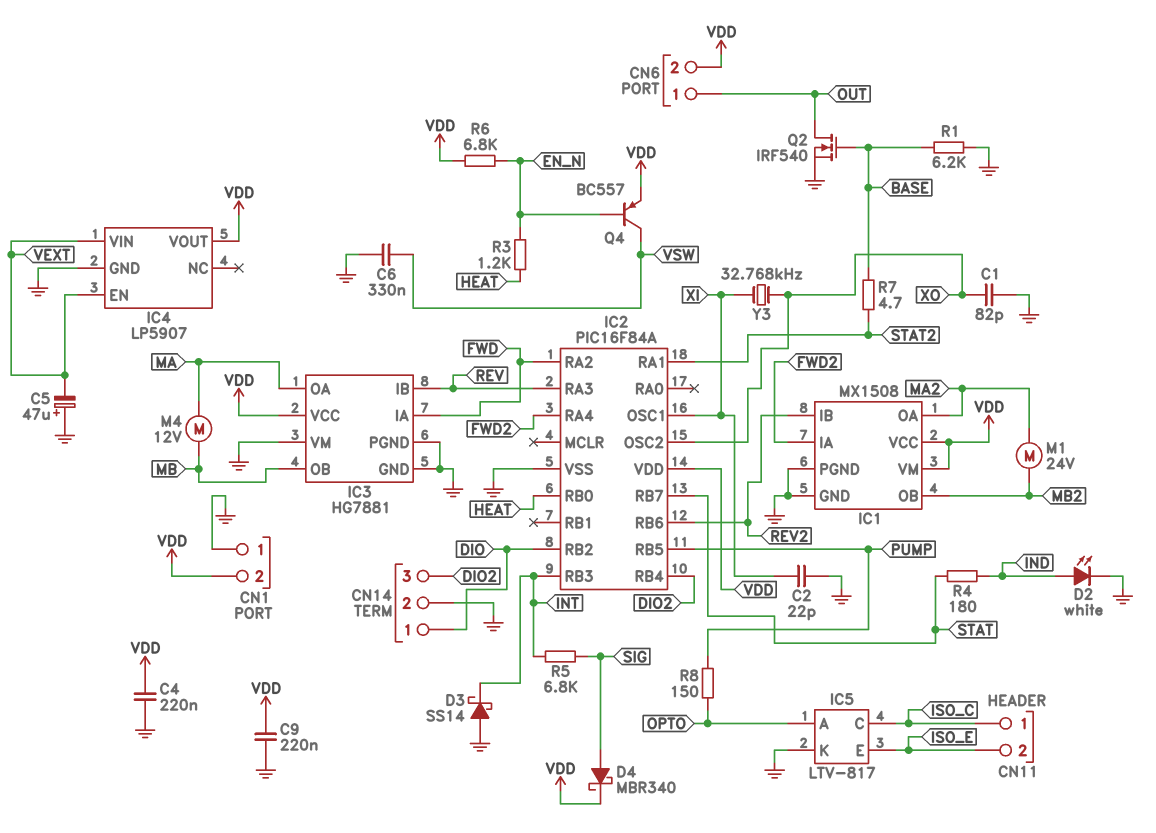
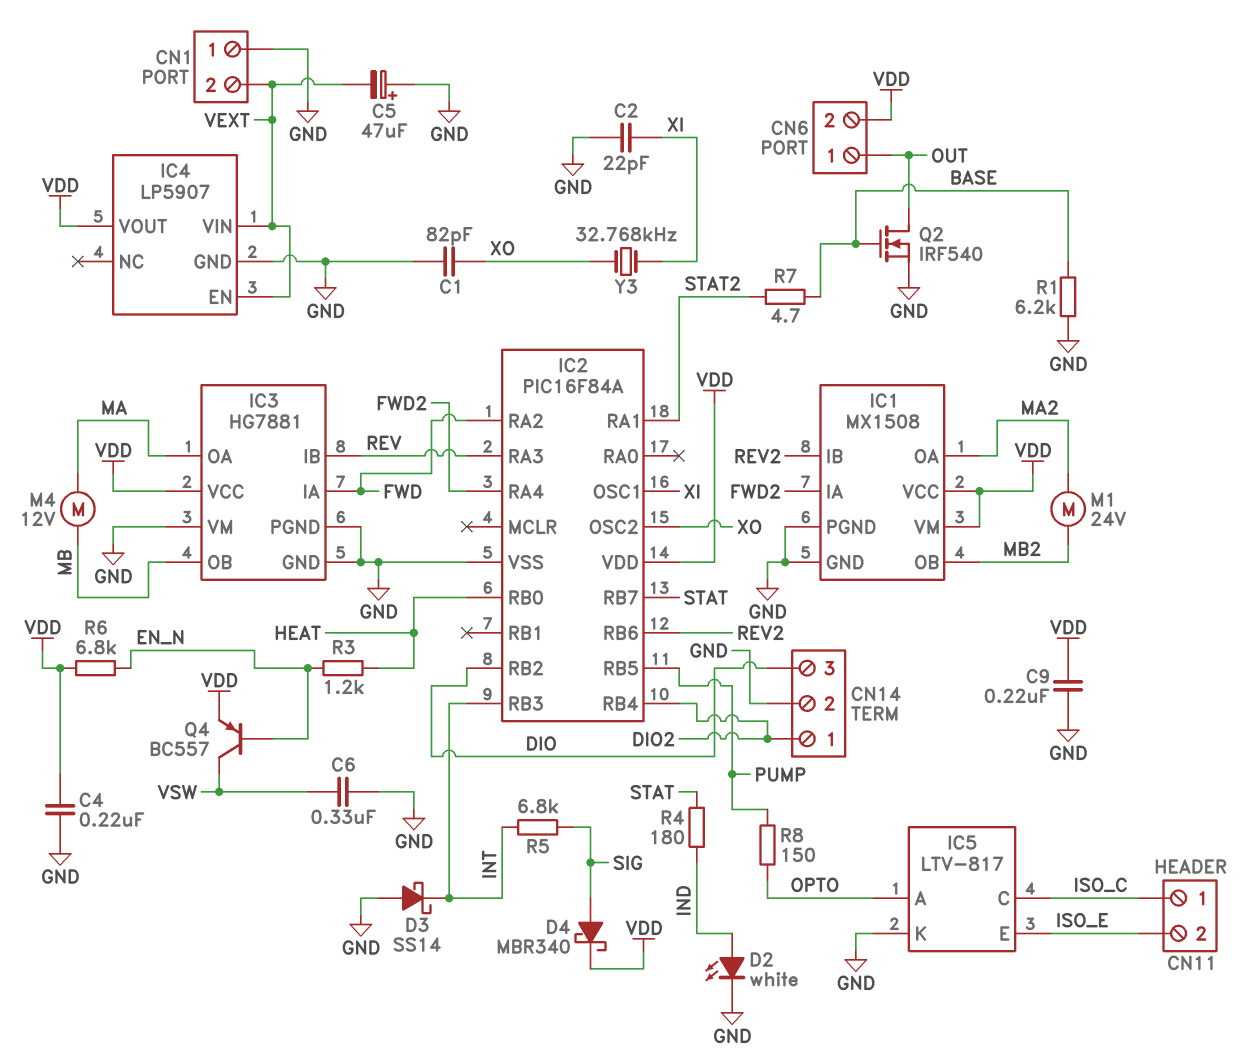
CN1 pin 2: VDD -> VEXT
CN14 pin 1: DIO -> DIO2
CN14 pin 3: DIO2 -> DIO

